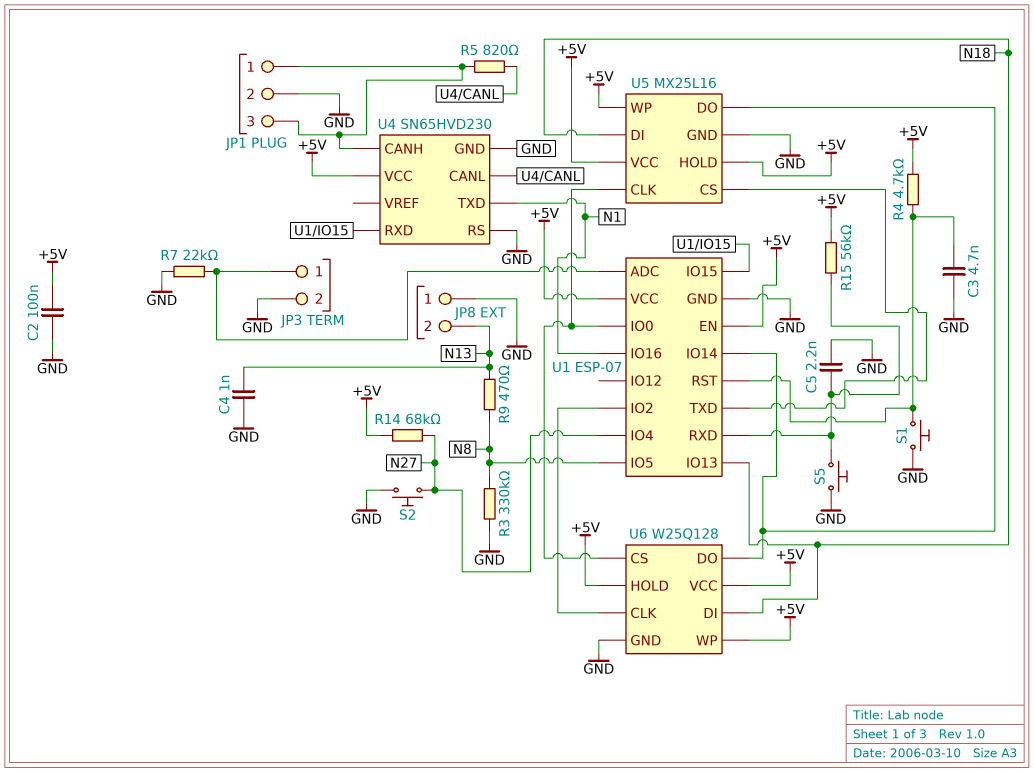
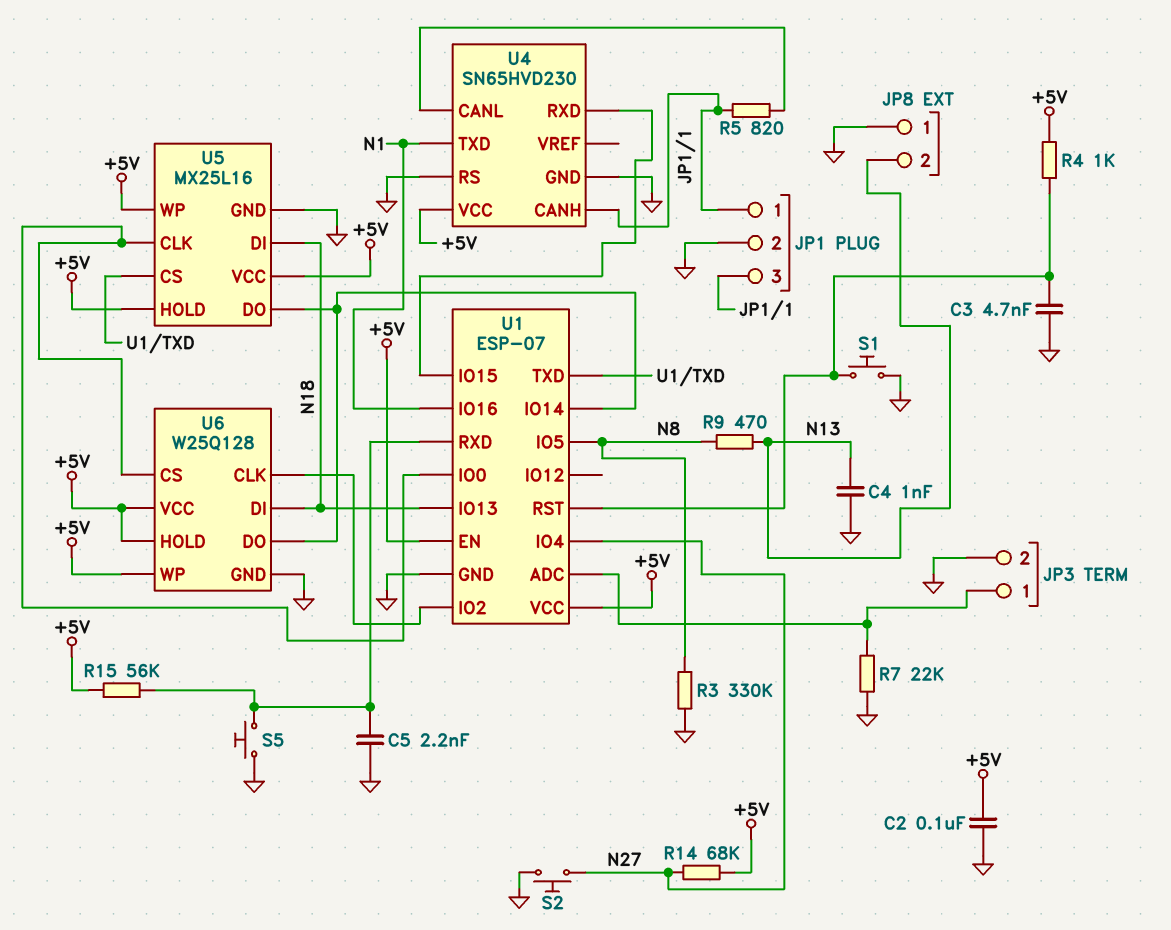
R4: 4.7k (+5V, U1/RST) -> 1k (+5V, U1/RST)

